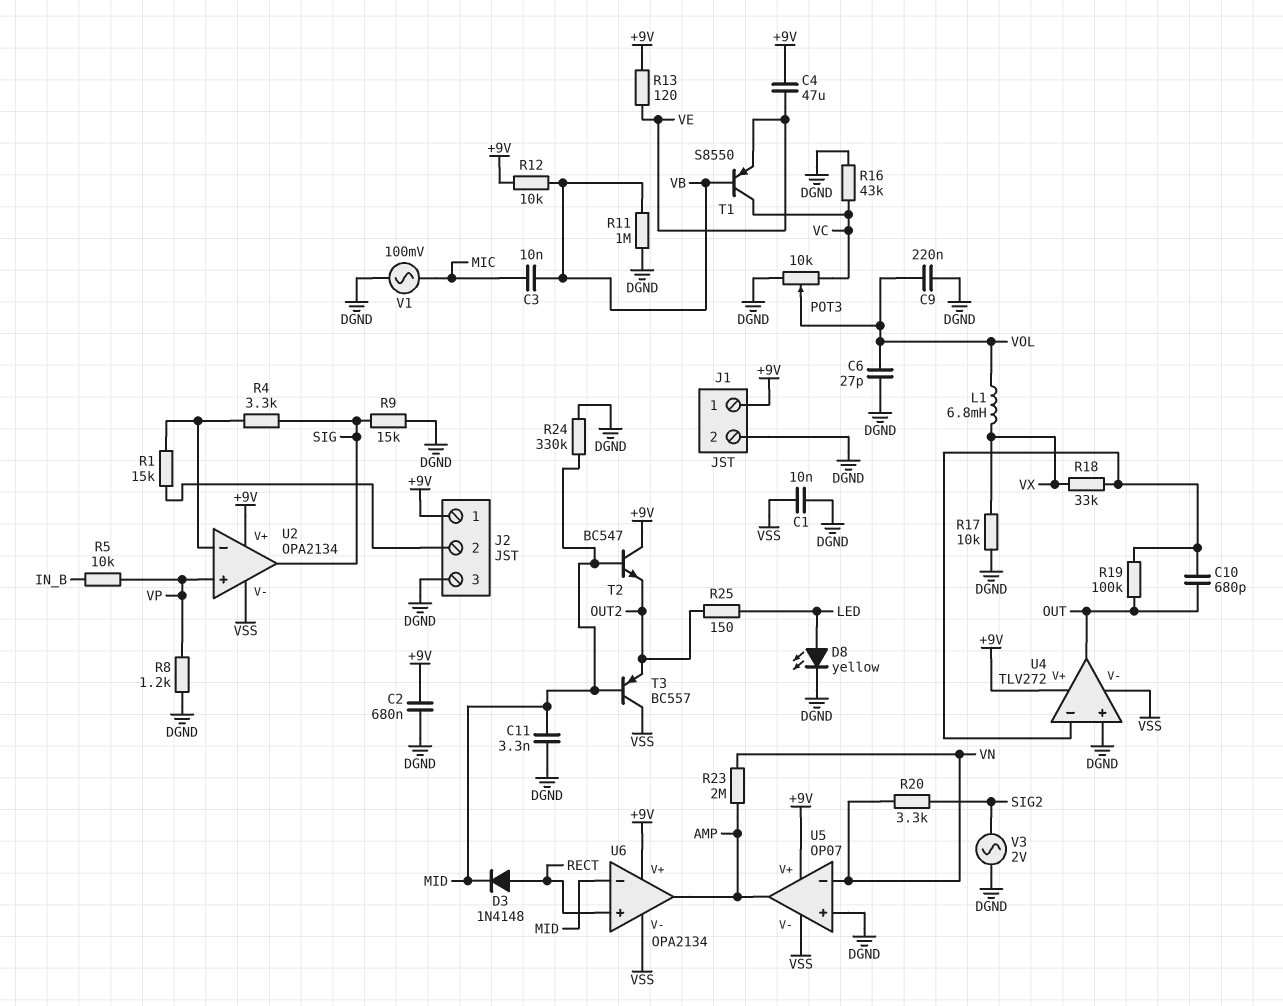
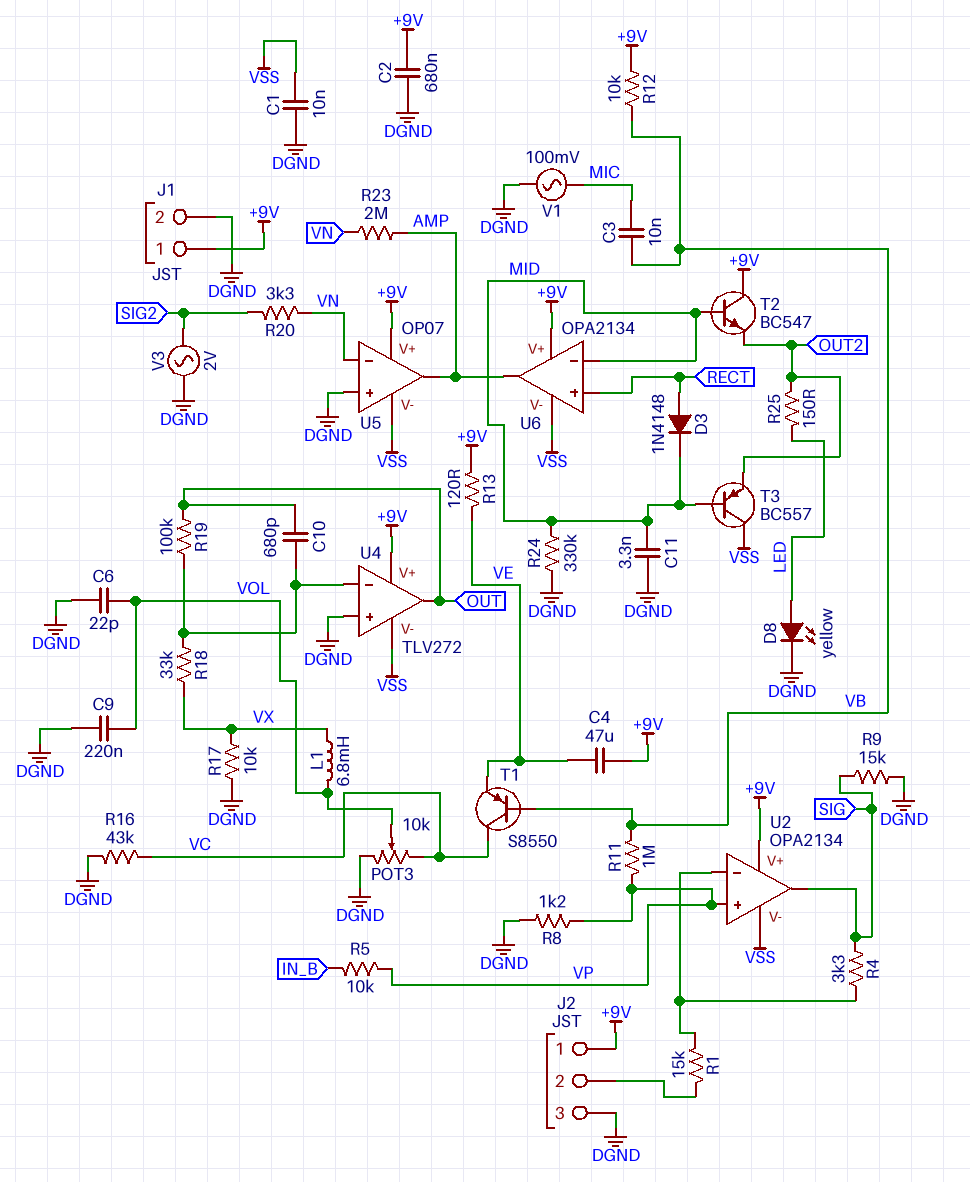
C6: 27pF (DGND, VOL) -> 22pF (DGND, VOL)
R11: 1M (DGND, VB) -> 1M (VB, VP)

